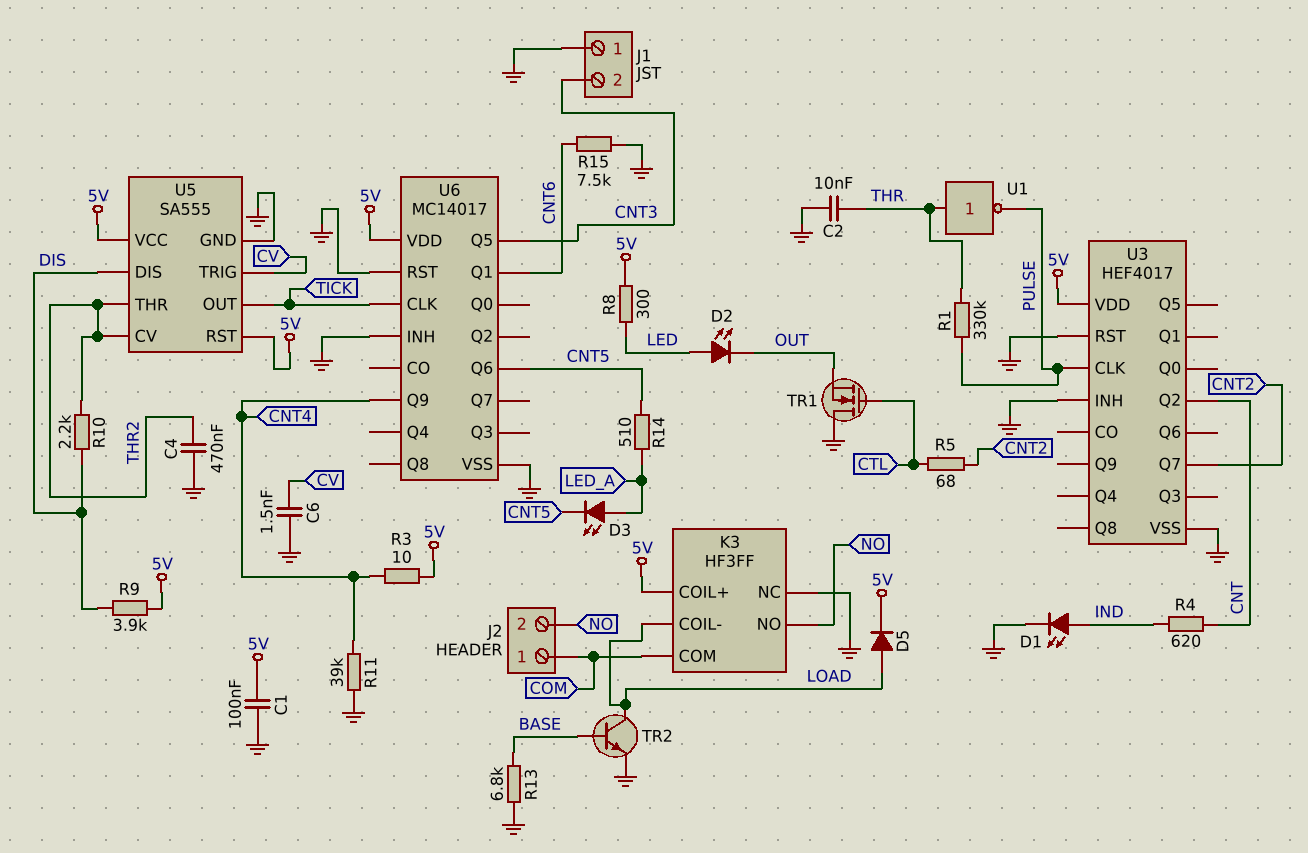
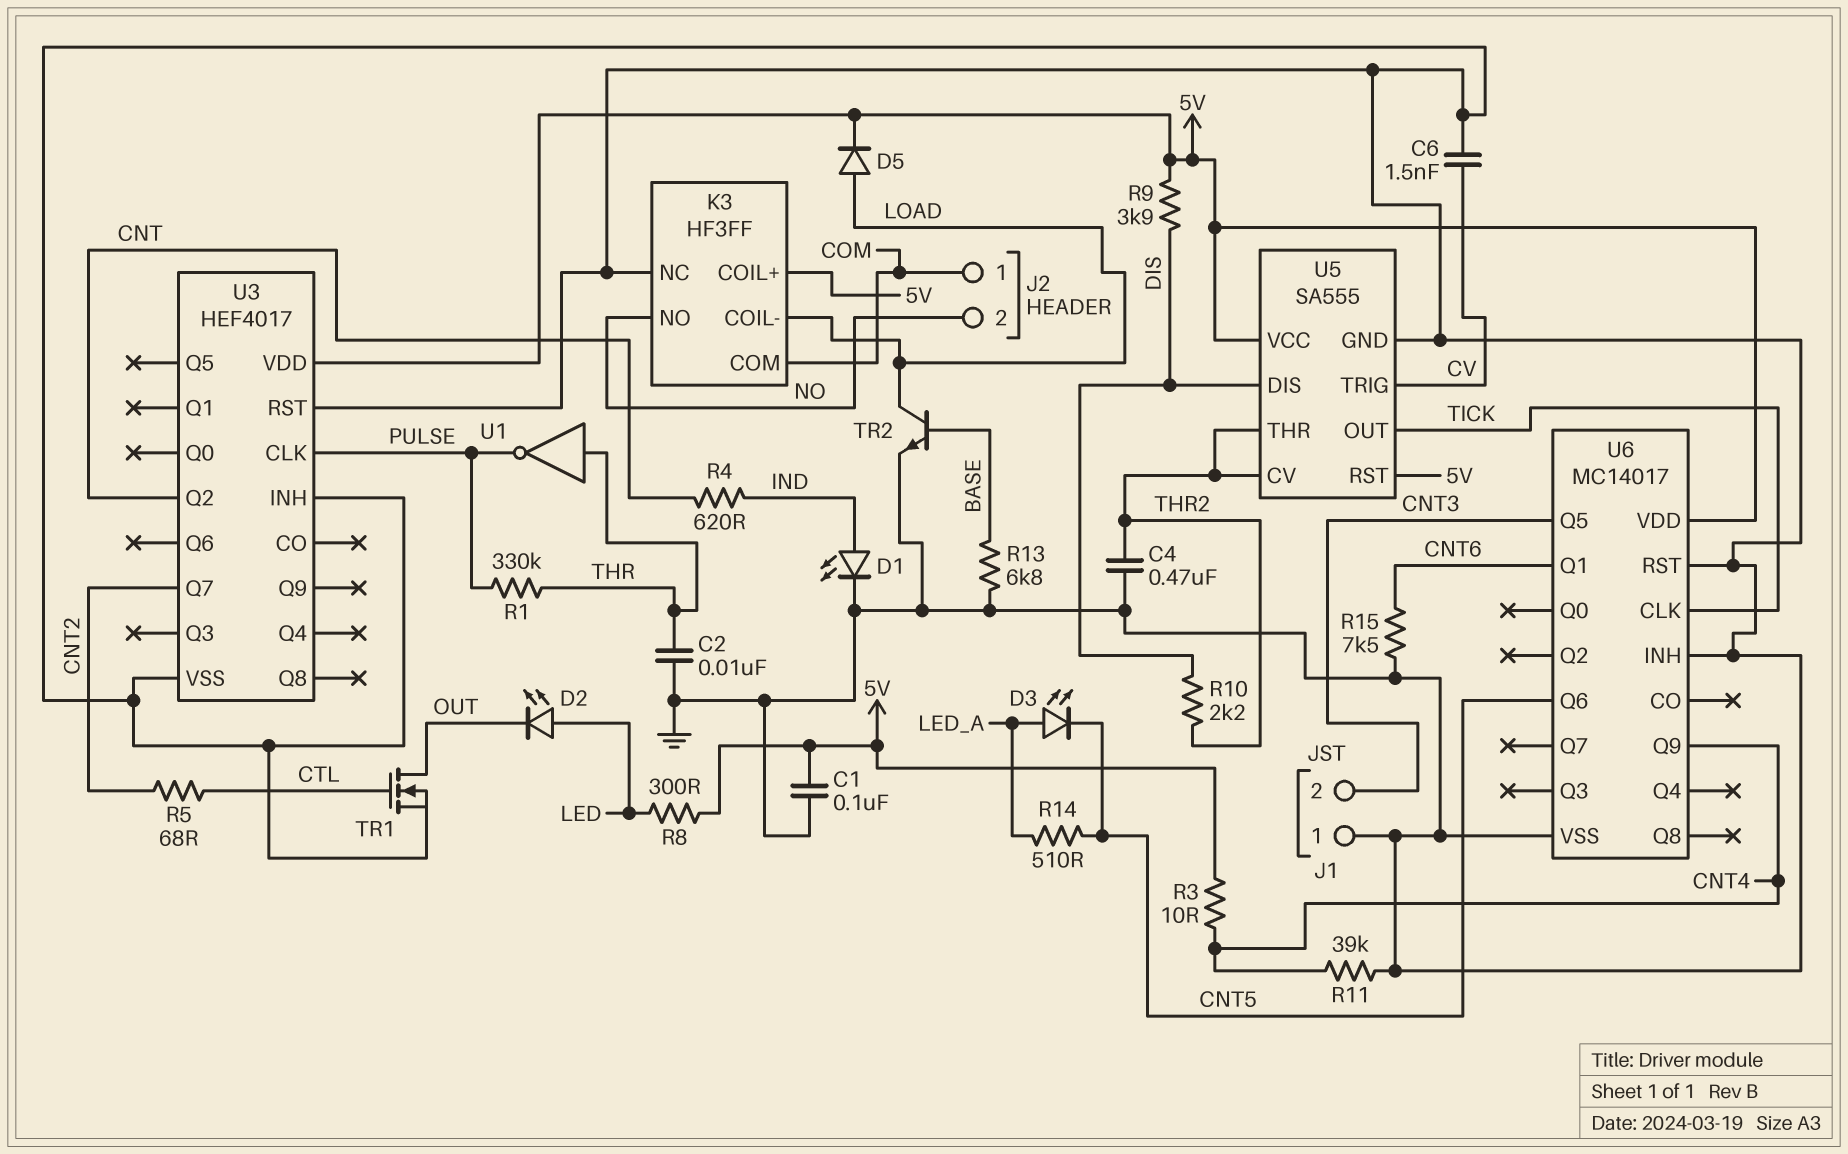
TR1: NMOS (G CTL, D GND, S OUT) -> NMOS (G CTL, D OUT, S GND)

